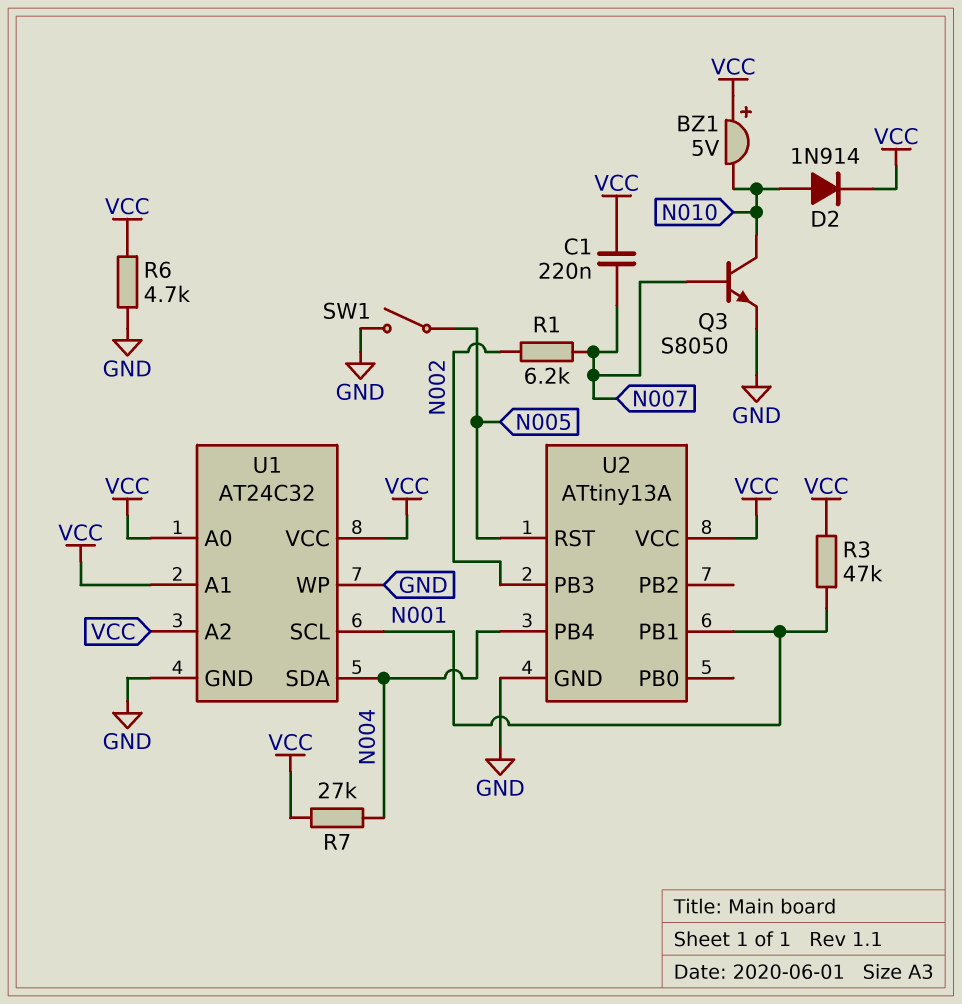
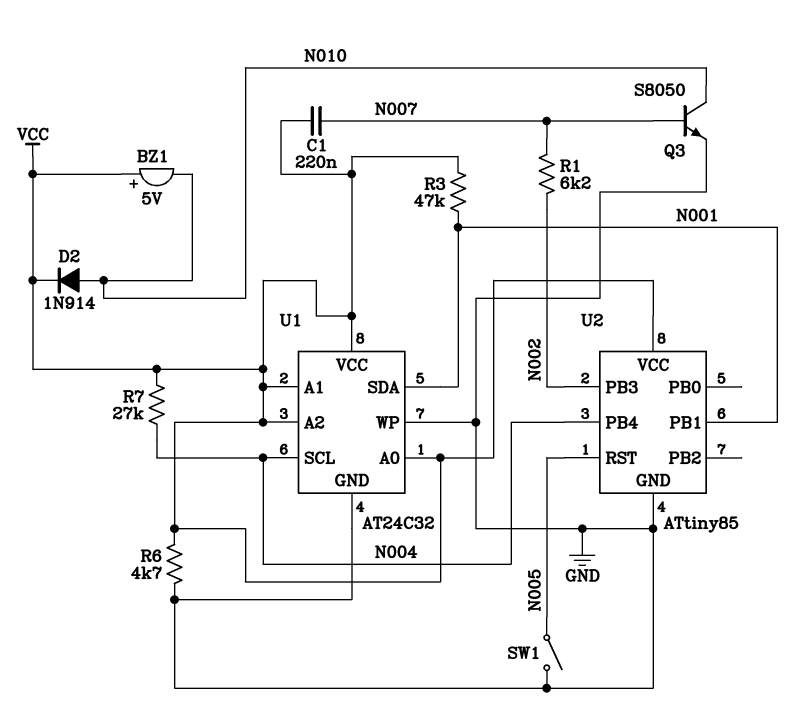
U1 pin SCL: N001 -> N004
U1 pin SDA: N004 -> N001
U2: ATtiny13A -> ATtiny85

